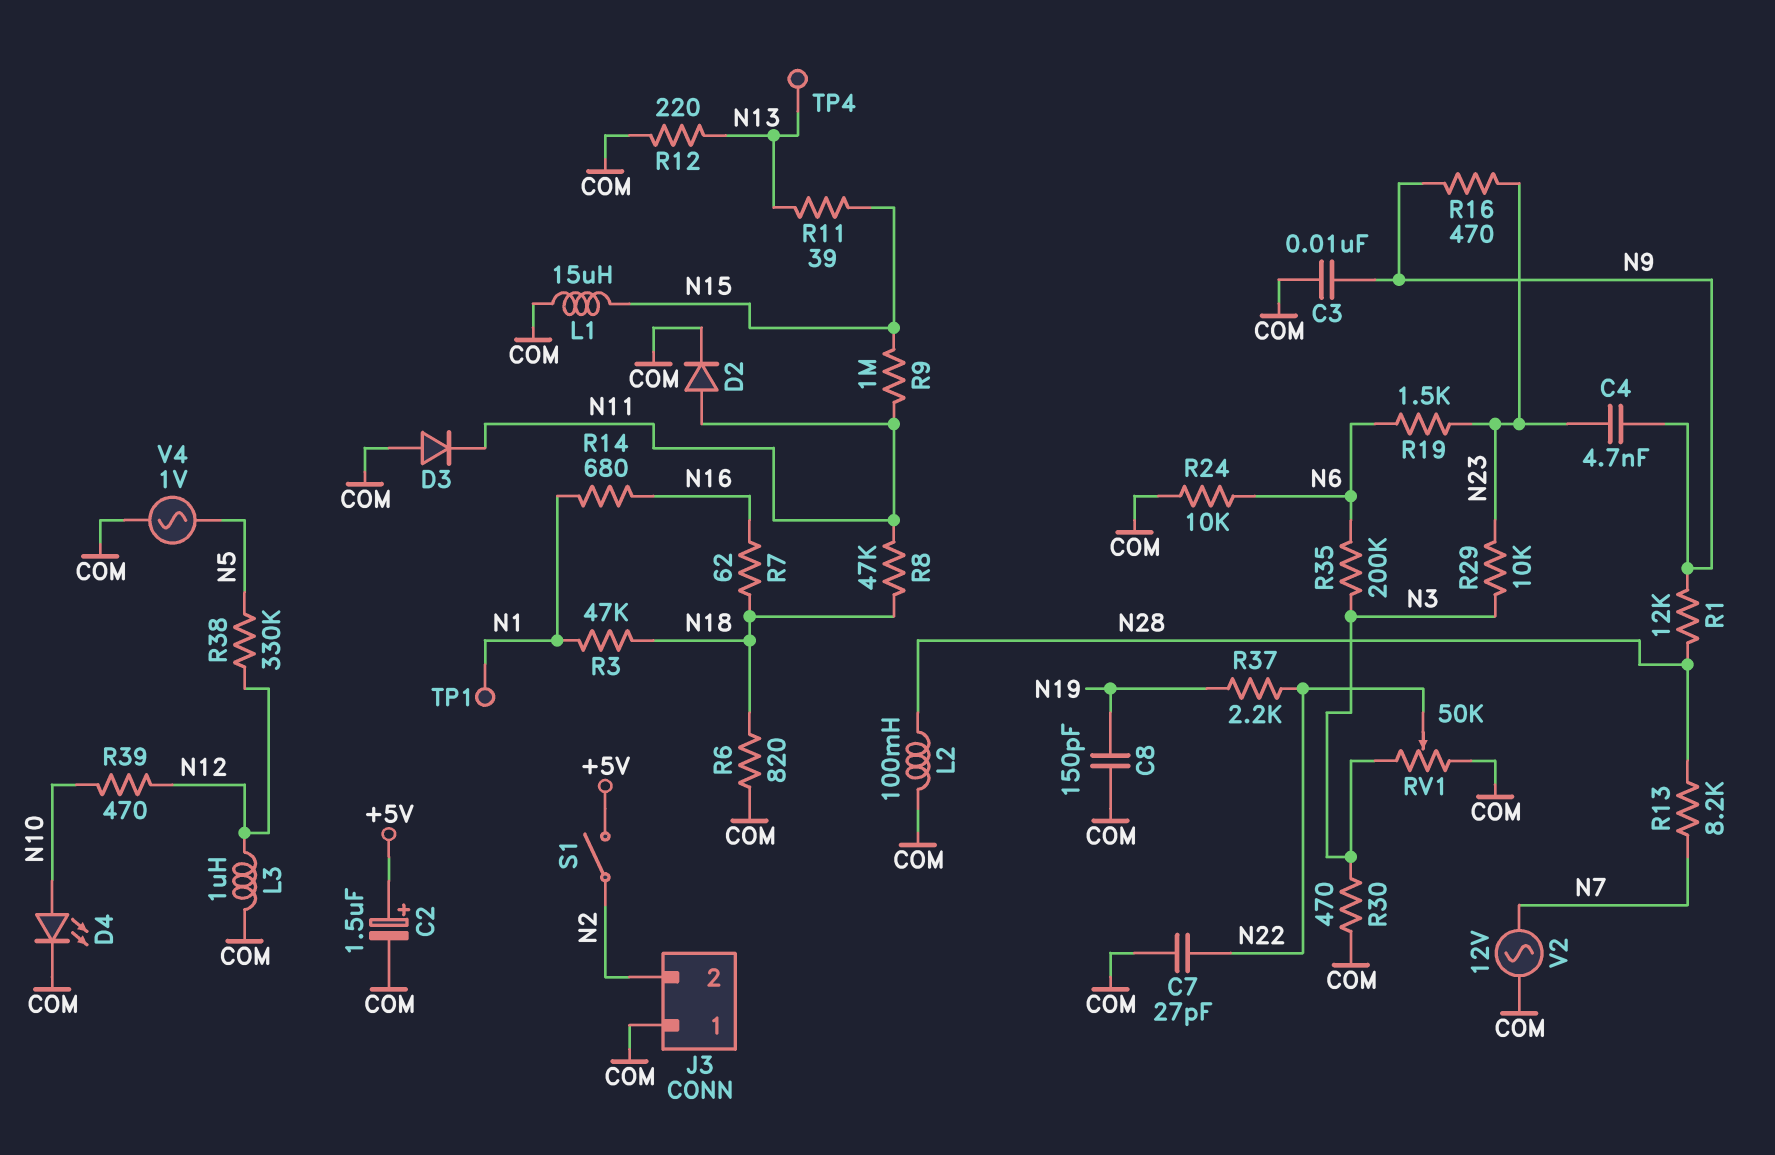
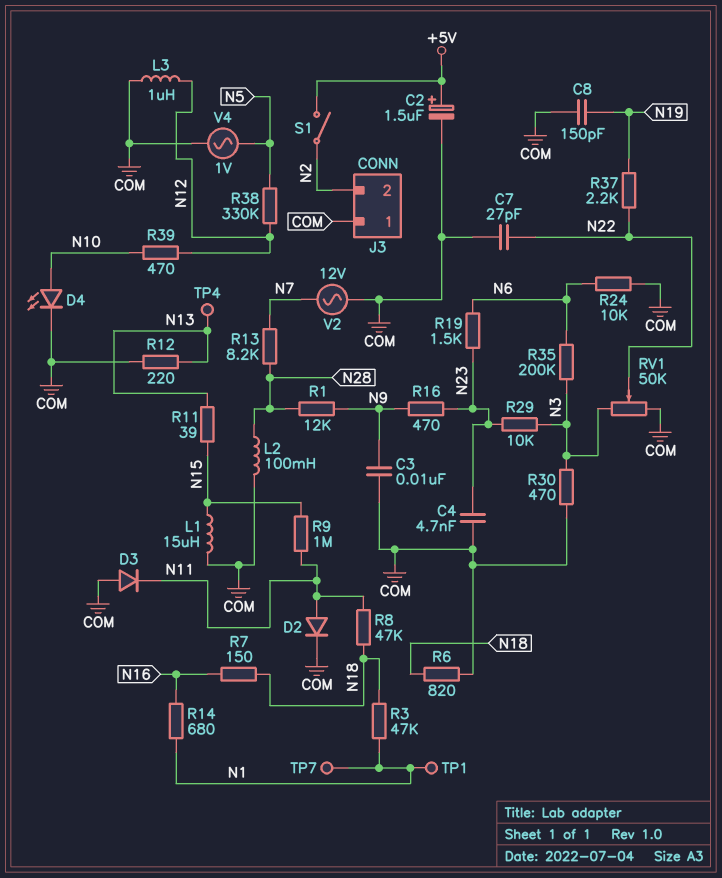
C4: 4.7nF (N9, N23) -> 4.7nF (COM, N23)
R7: 62 (N16, N18) -> 150 (N16, N18)
TP7: none -> test point (N1)

